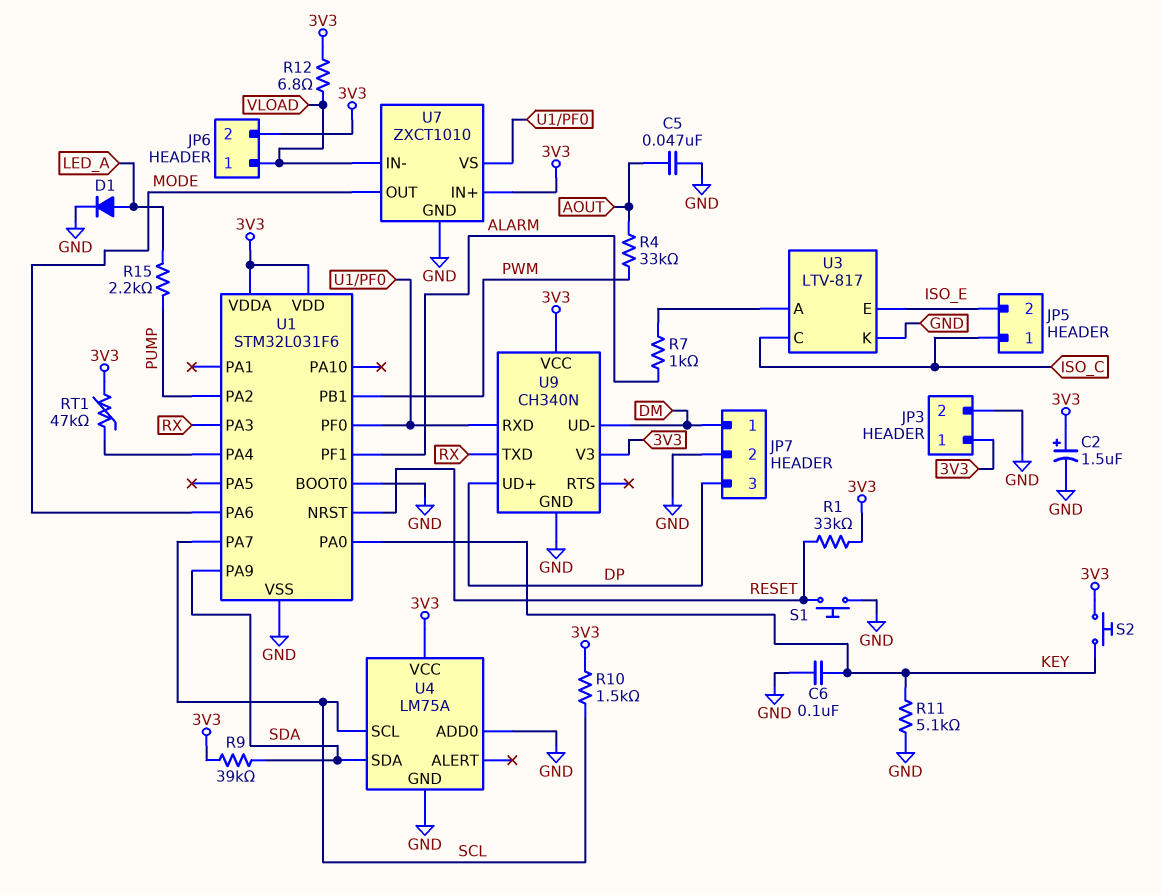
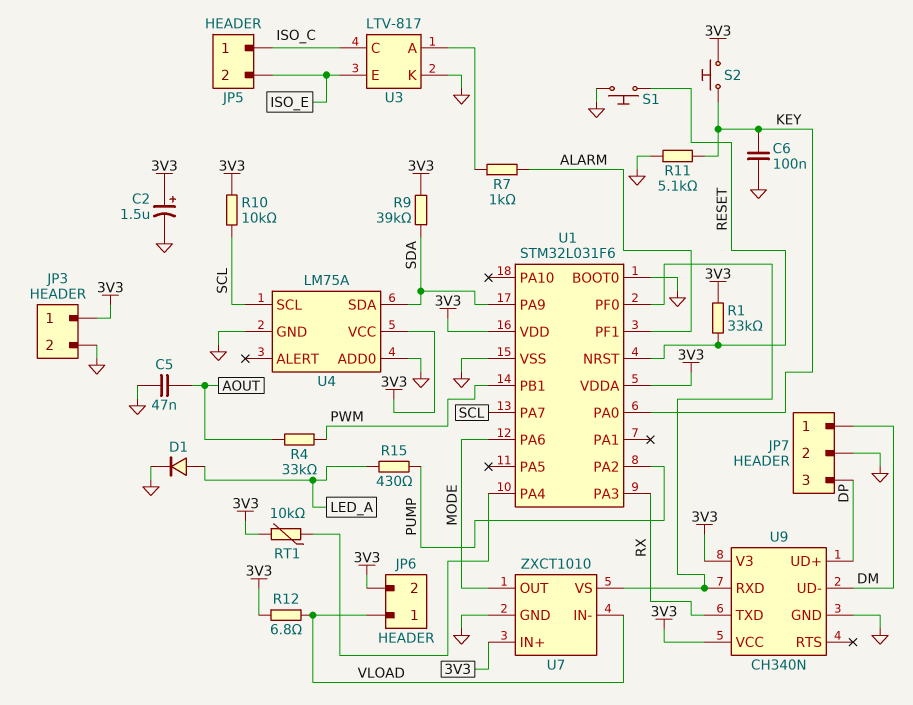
R10: 1.5k (3V3, SCL) -> 10k (3V3, SCL)
R15: 2.2k (LED_A, PUMP) -> 430 (LED_A, PUMP)
RT1: 47k (3V3, U1/PA4) -> 10k (3V3, U1/PA4)

